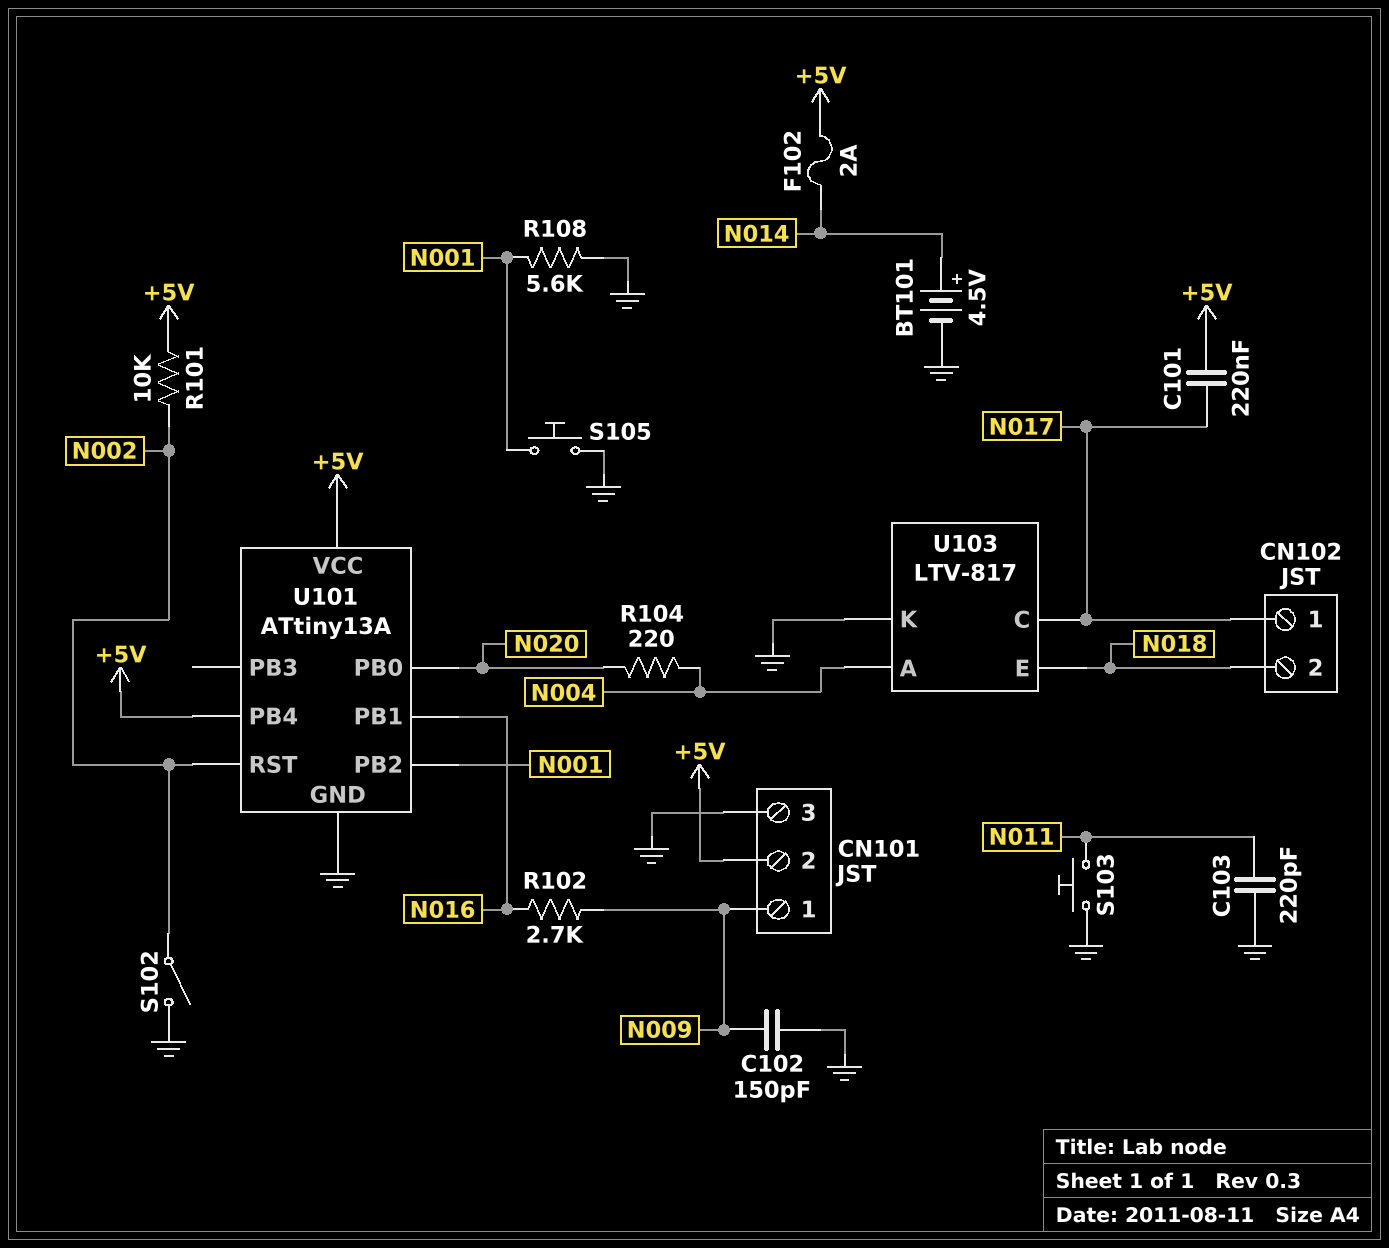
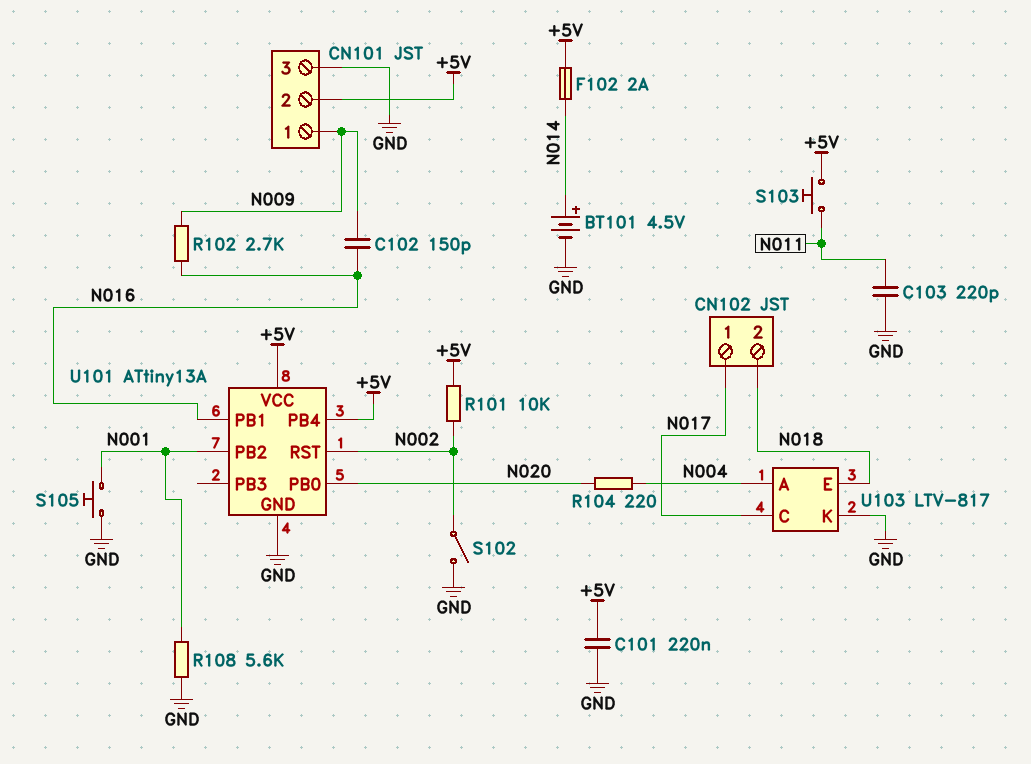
C101: 220nF (+5V, N017) -> 220nF (+5V, GND)
C102: 150pF (GND, N009) -> 150pF (N009, N016)
S103: button (GND, N011) -> button (+5V, N011)

